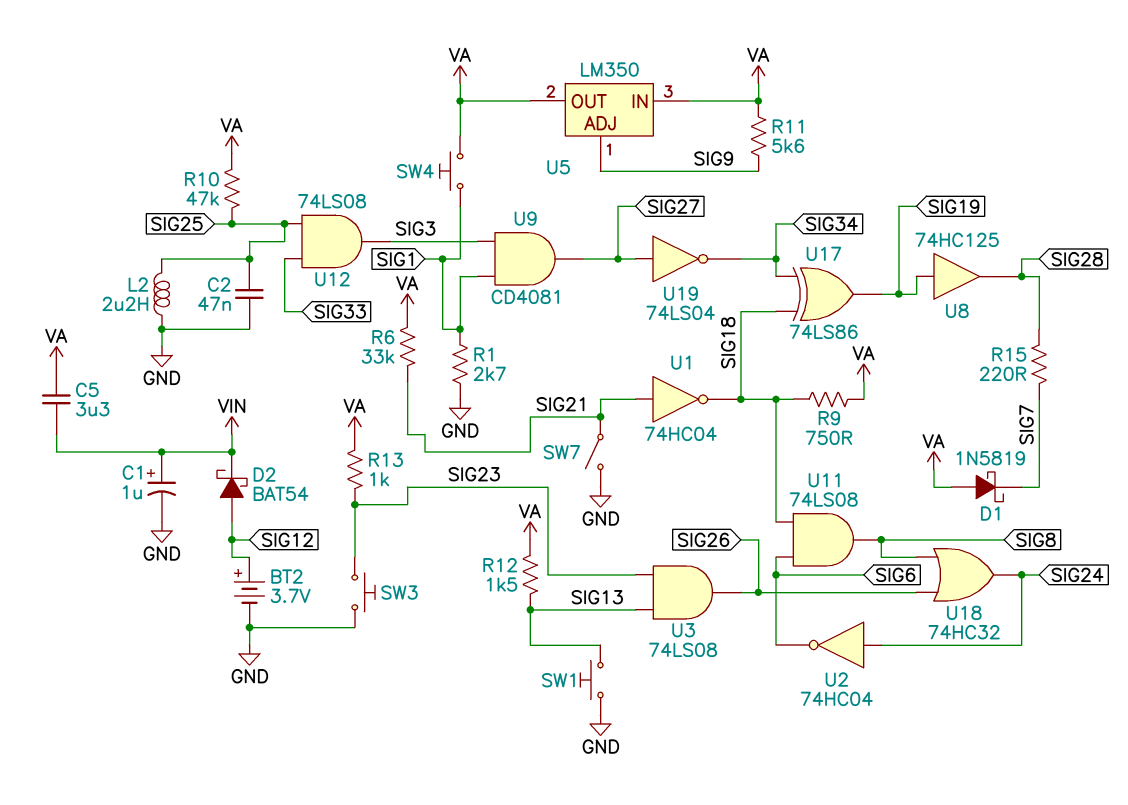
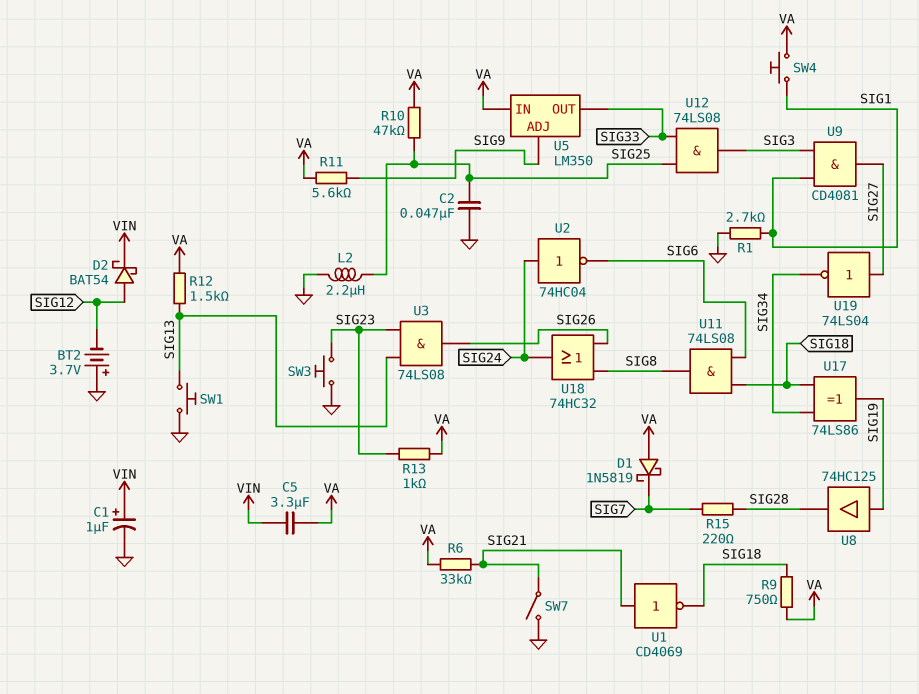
BT2: 3.7V (plus SIG12, minus GND) -> 3.7V (plus GND, minus SIG12)
U1: NOT 74HC04 (in SIG21, out SIG18) -> NOT CD4069 (in SIG21, out SIG18)
U5 pin OUT: VA -> SIG33

